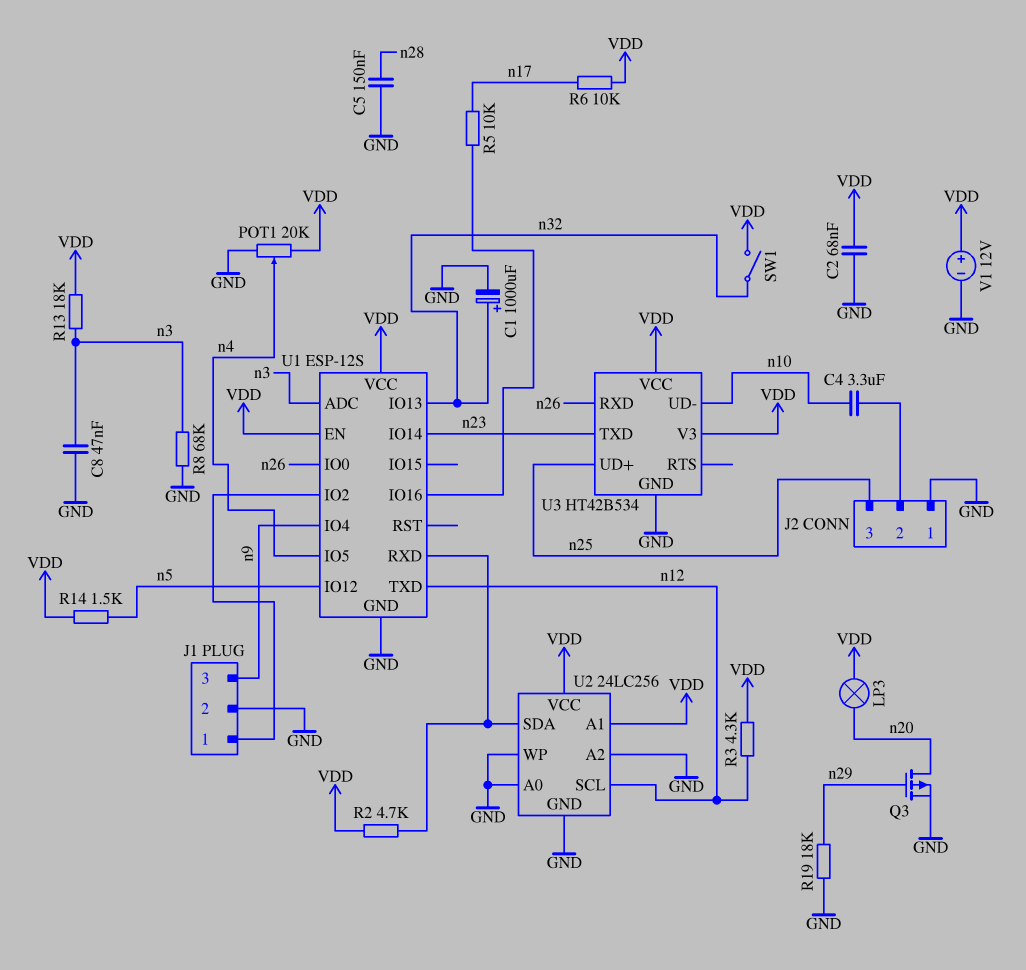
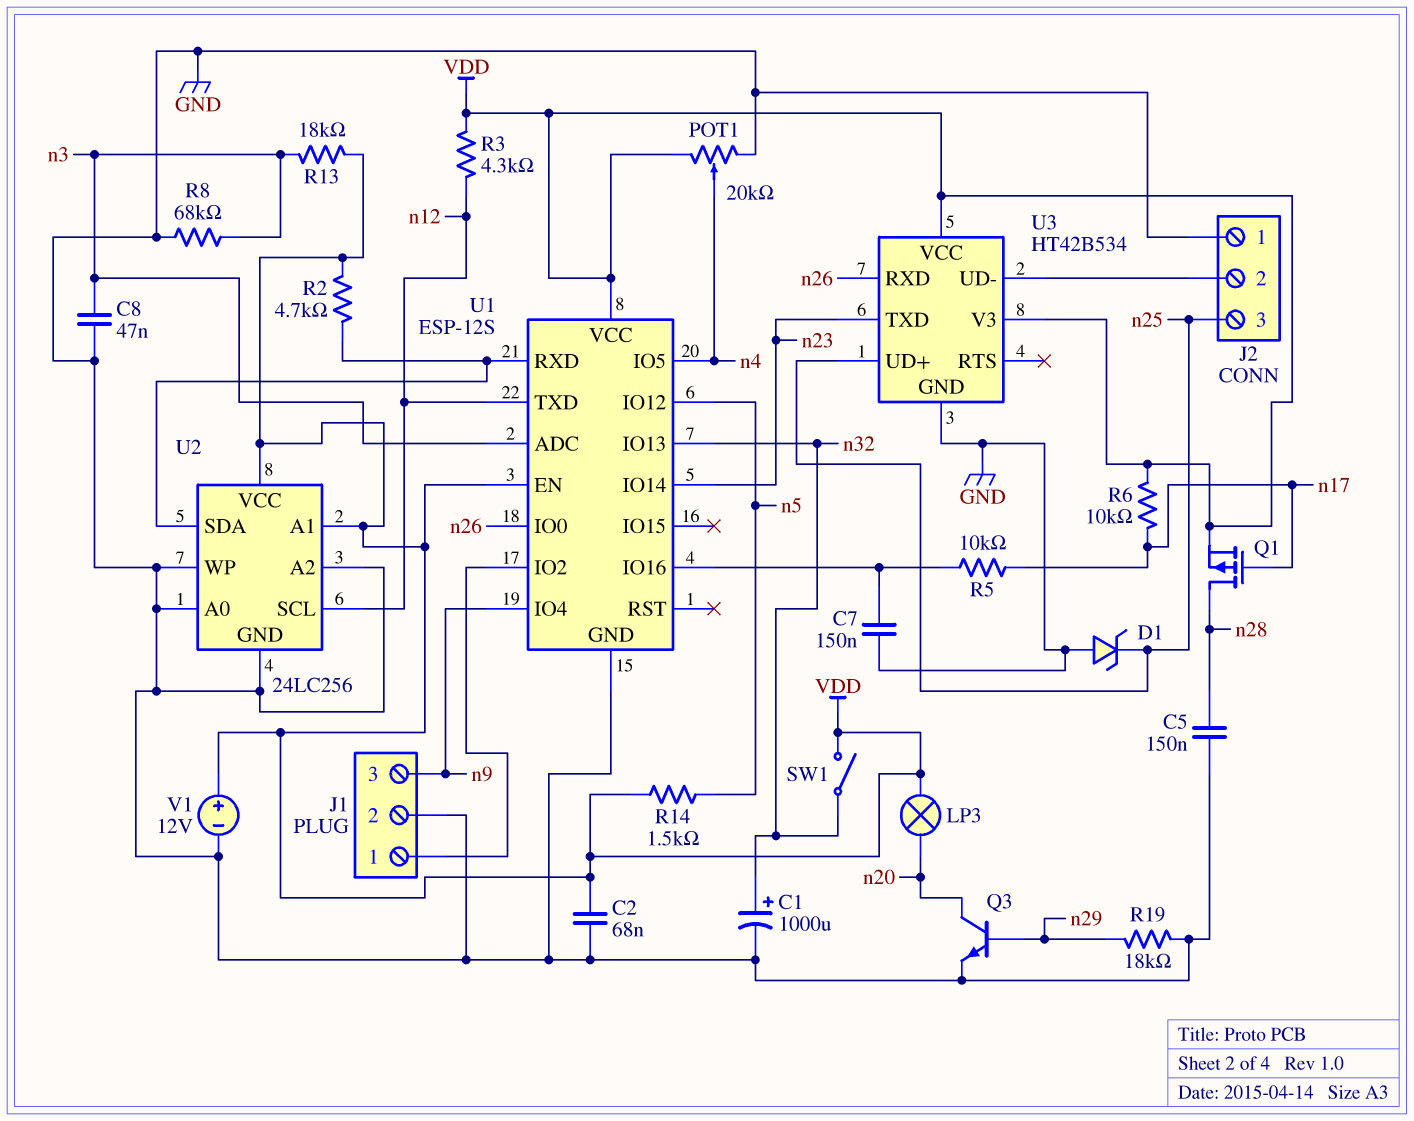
C4: 3.3uF (J2/2, n10) -> none
C7: none -> 150nF (GND, U1/IO16)
D1: none -> zener (A GND, K n25)
Q1: none -> PMOS (G n17, D n28, S VDD)
Q3: PMOS (G n29, D n20, S GND) -> NPN (B n29, C n20, E GND)
U3 pin UD-: n10 -> J2/2

